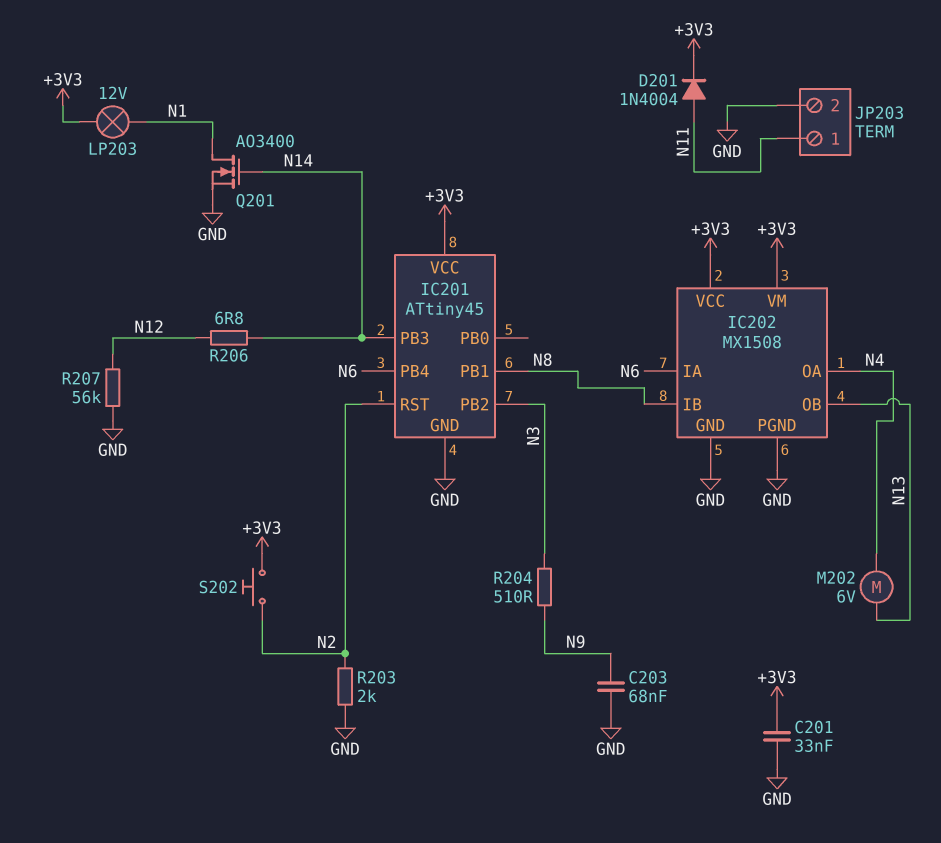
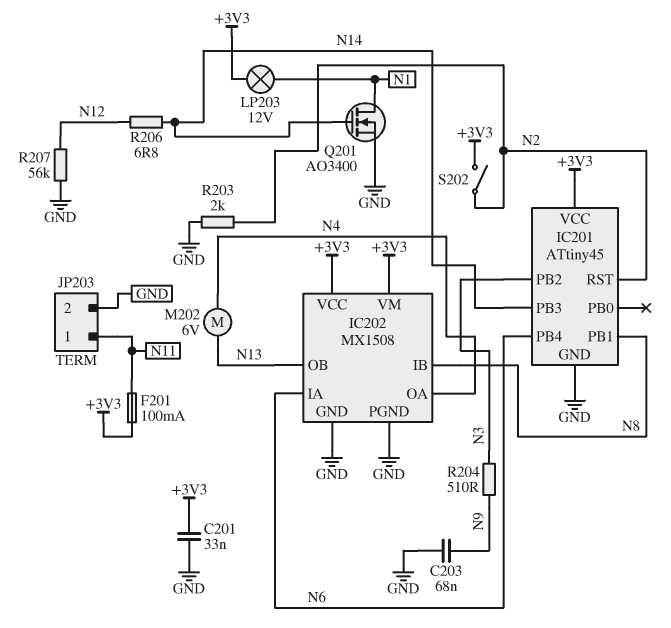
D201: diode 1N4004 (A N11, K +3V3) -> none
F201: none -> 100mA (+3V3, N11)
S202: button (+3V3, N2) -> switch (+3V3, N2)

